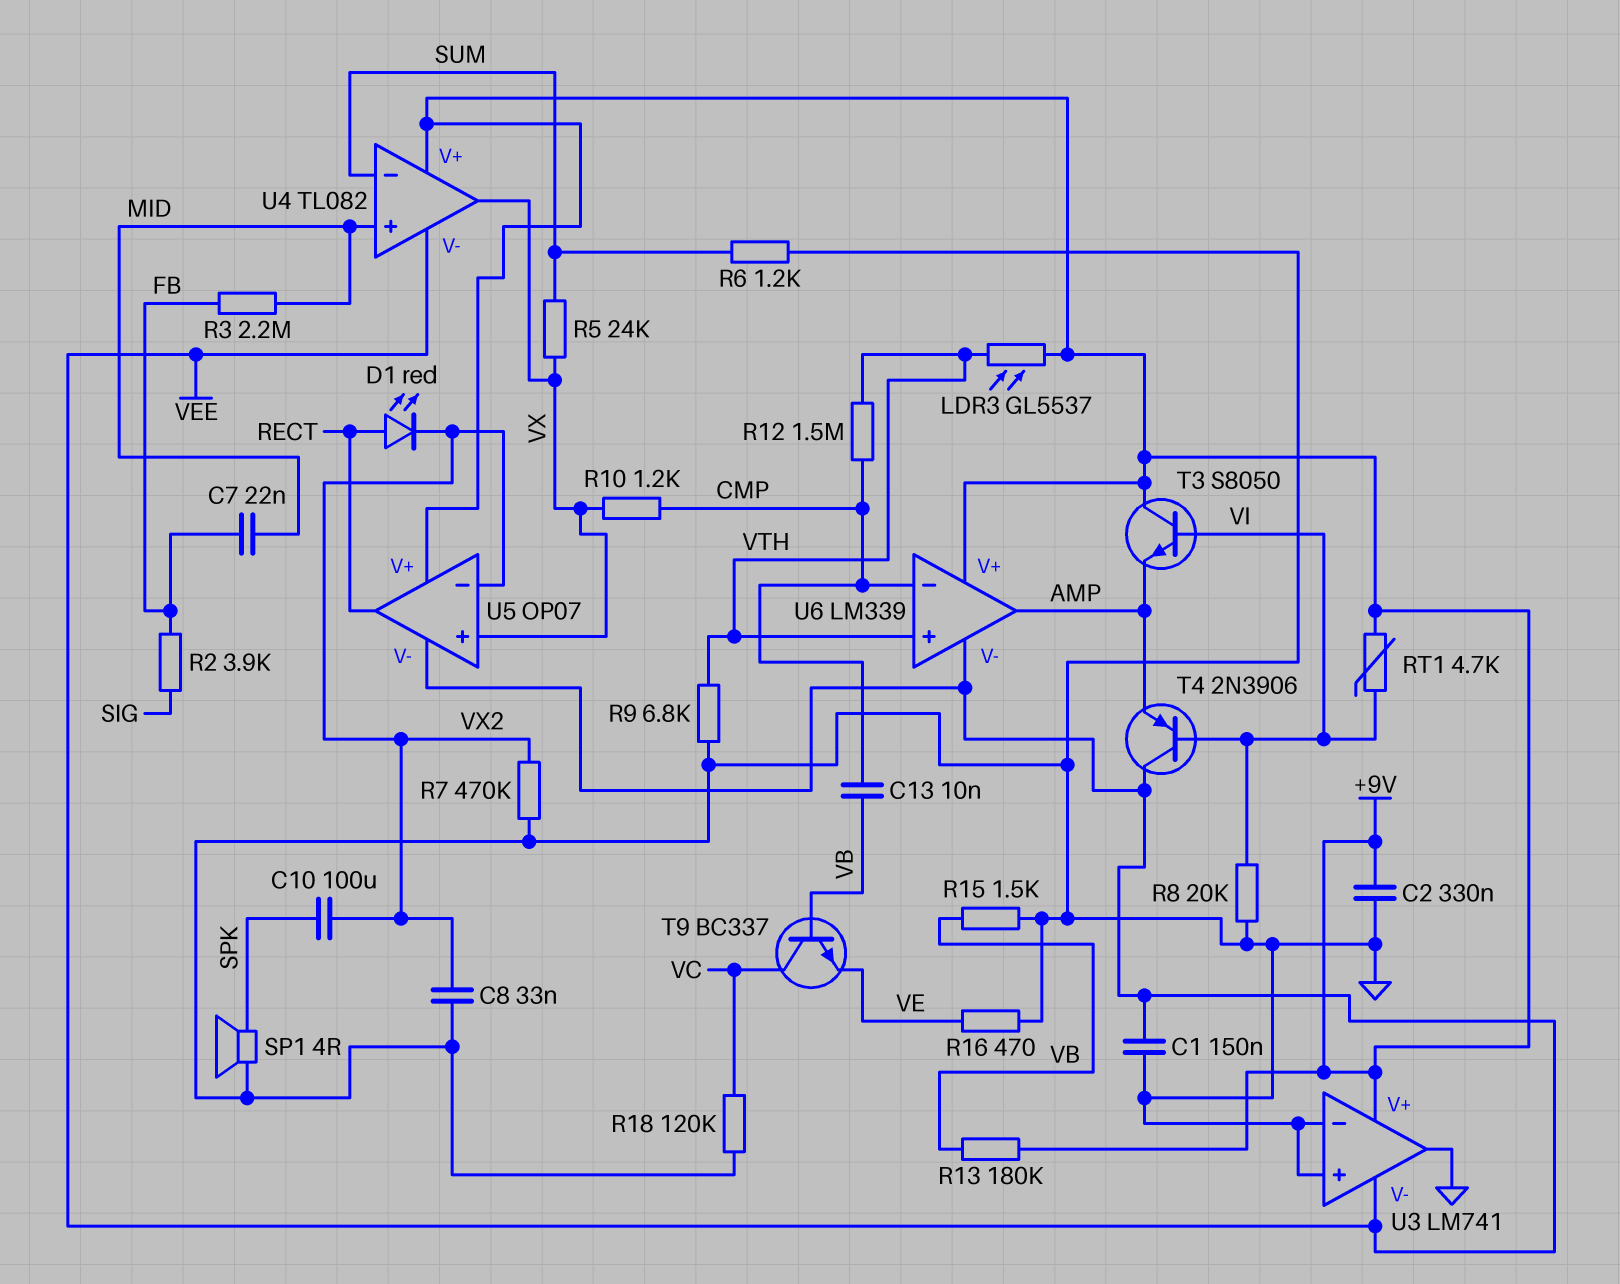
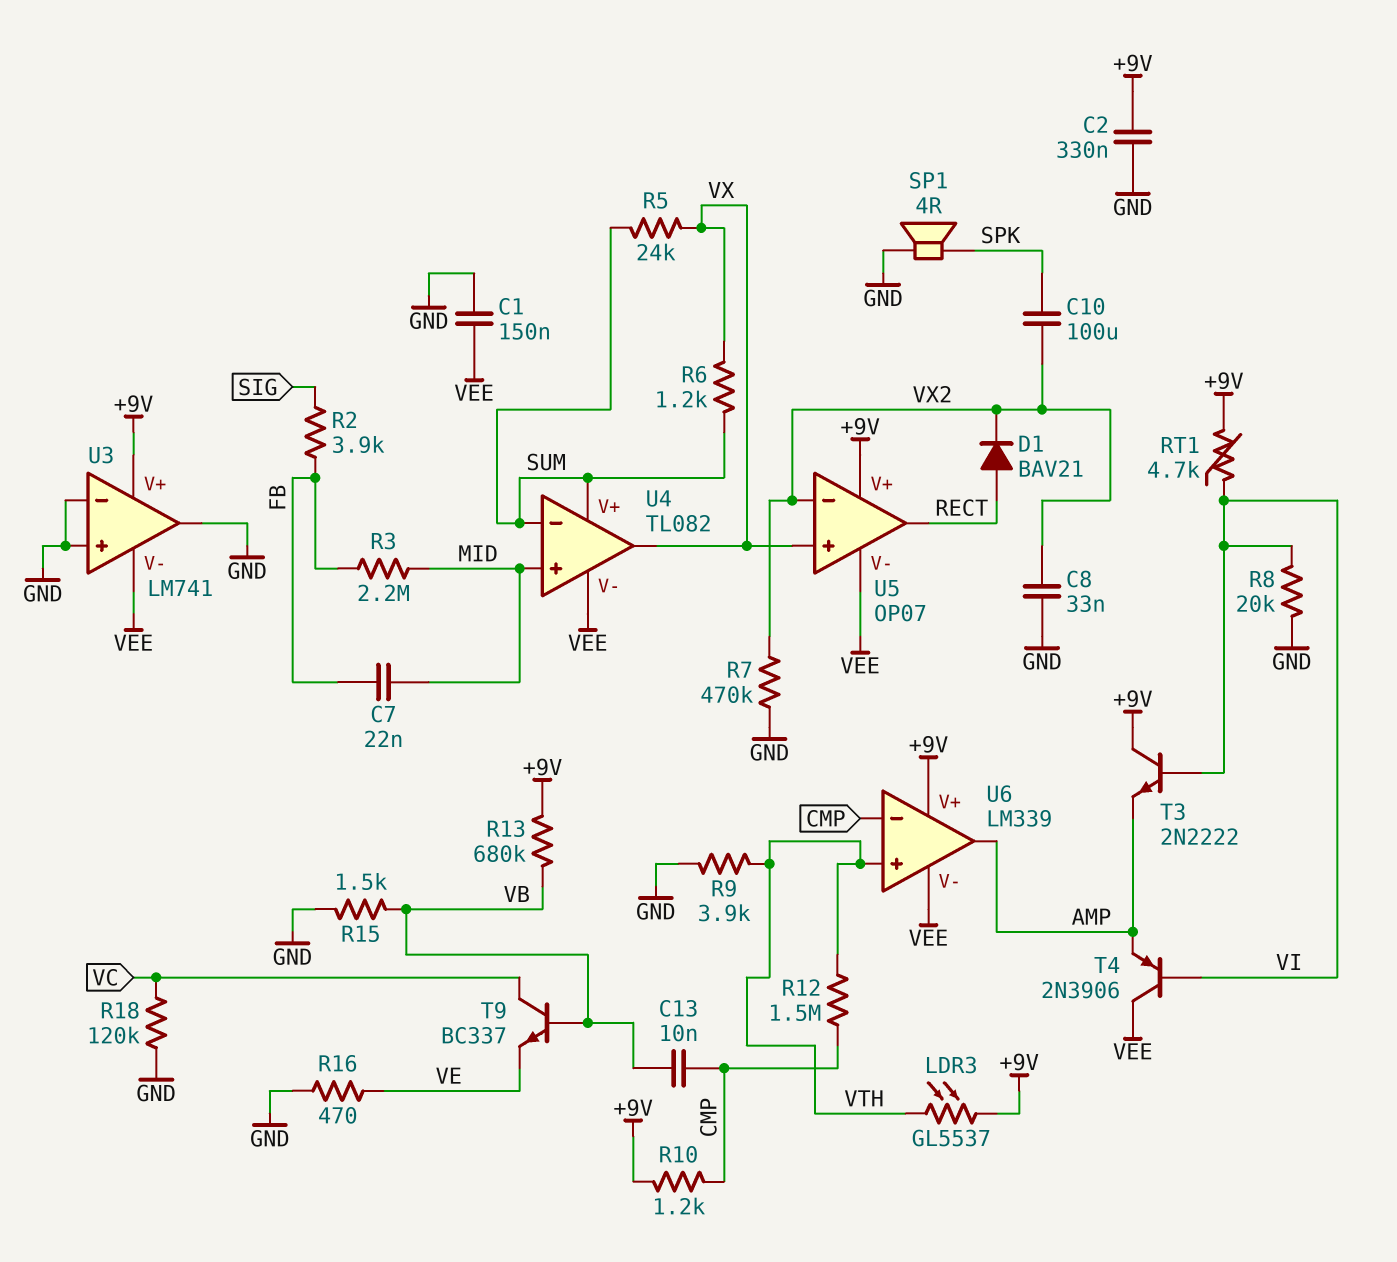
D1: LED red (A RECT, K VX2) -> diode BAV21 (A RECT, K VX2)
R6: 1.2k (GND, SUM) -> 1.2k (SUM, VX)
R9: 6.8k (GND, VTH) -> 3.9k (GND, VTH)
R10: 1.2k (CMP, VX) -> 1.2k (+9V, CMP)
R13: 180k (+9V, VB) -> 680k (+9V, VB)
T3: NPN S8050 (B VI, C +9V, E AMP) -> NPN 2N2222 (B VI, C +9V, E AMP)
U4 pin V+: +9V -> SUM

